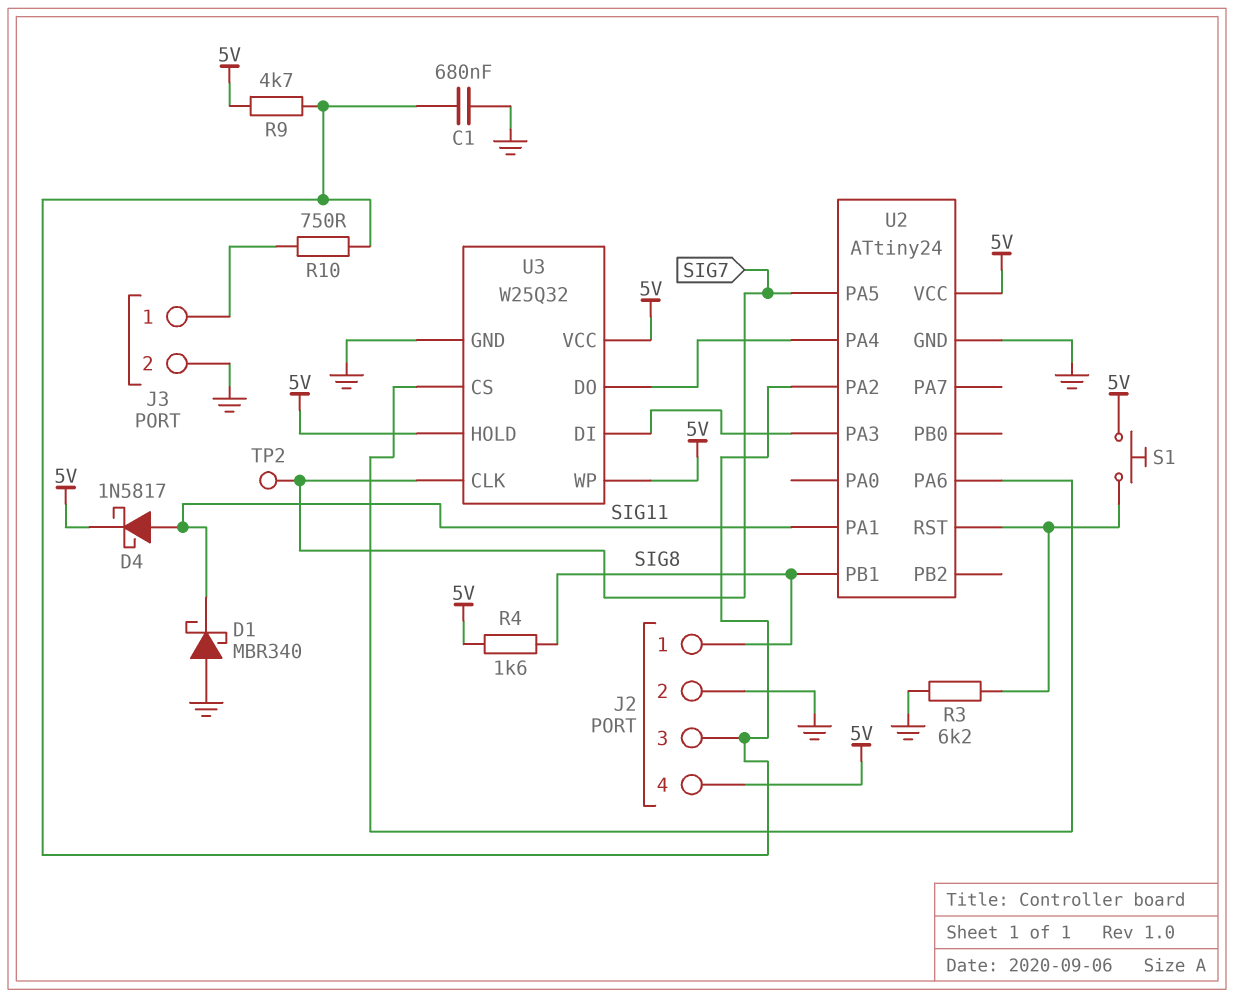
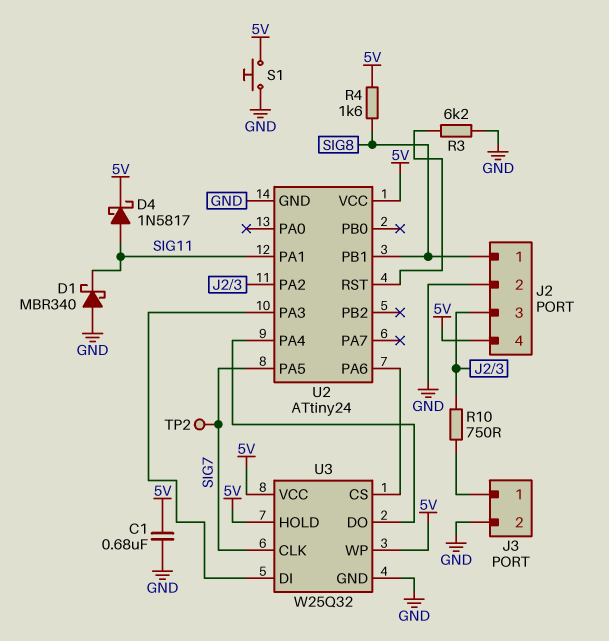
C1: 680nF (GND, J2/3) -> 680nF (5V, GND)
R9: 4.7k (5V, J2/3) -> none
S1: button (5V, U2/RST) -> button (5V, GND)

